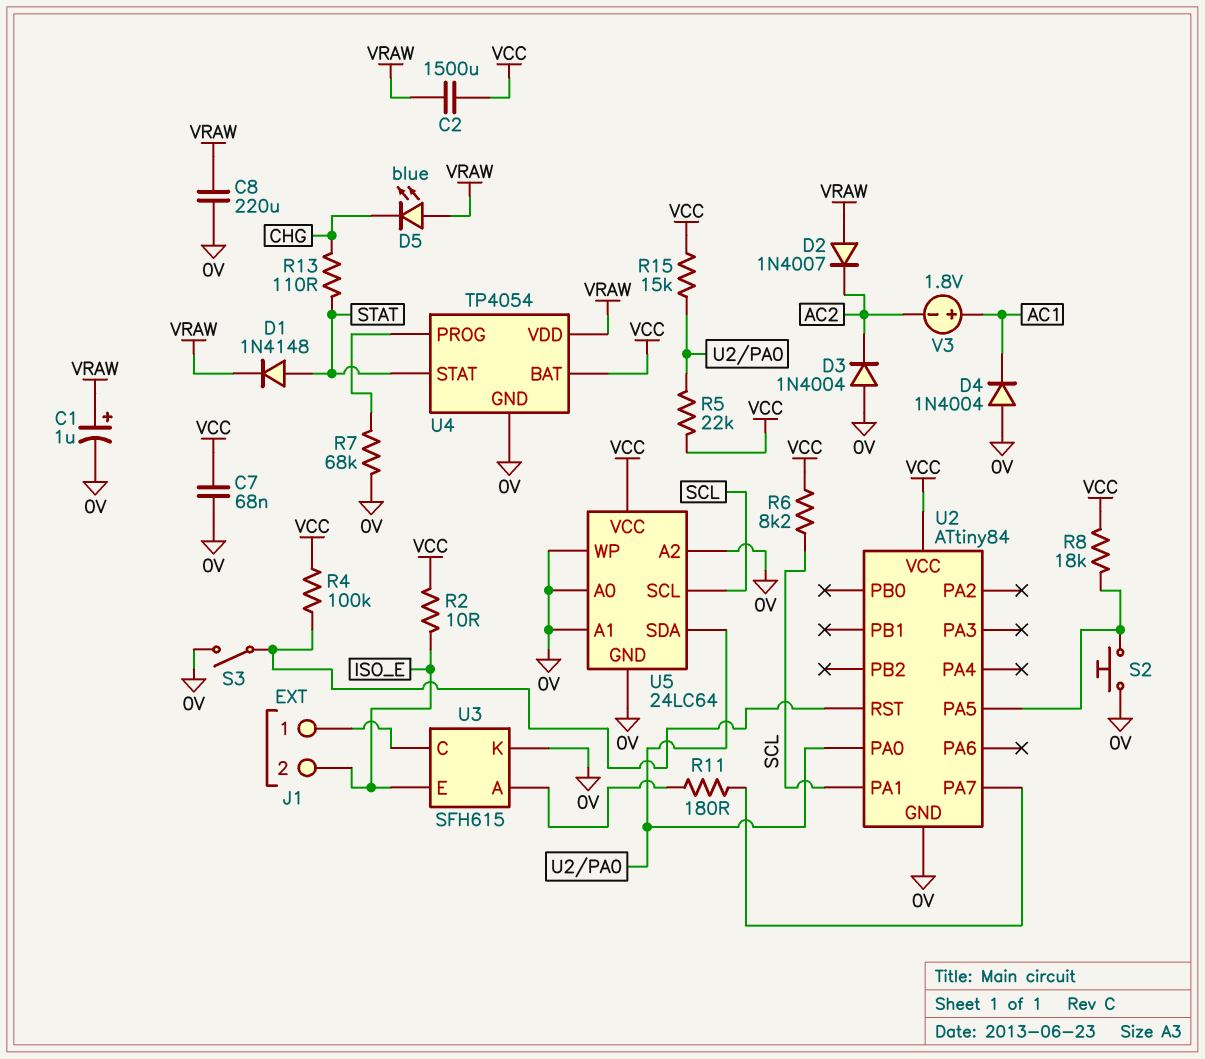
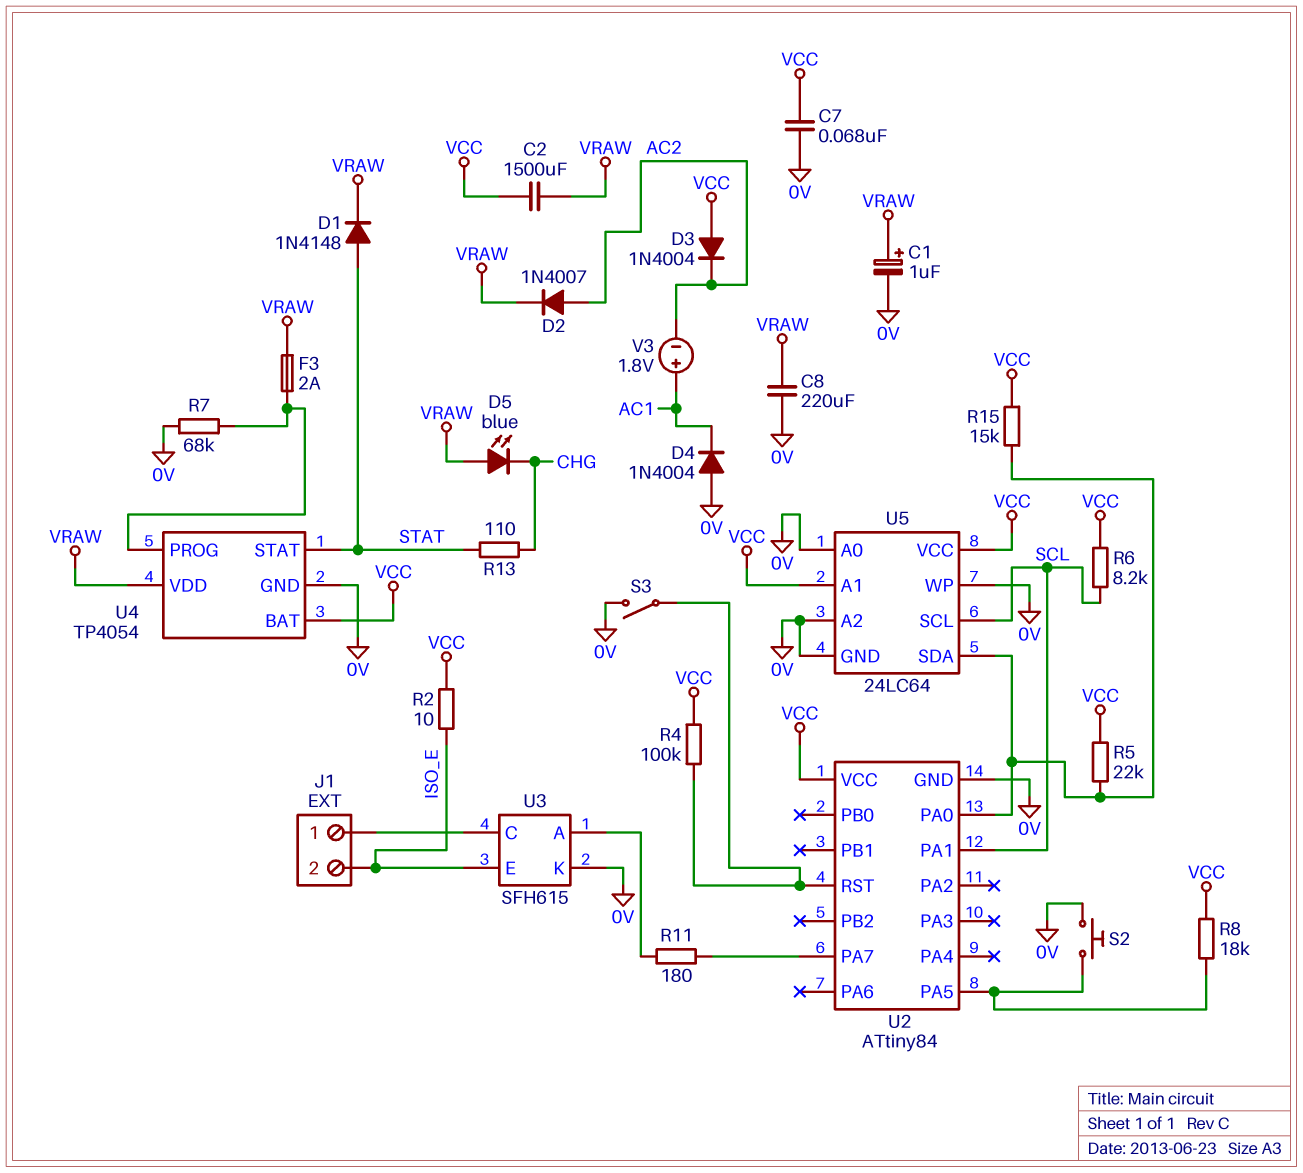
D2: diode 1N4007 (A VRAW, K AC2) -> diode 1N4007 (A AC2, K VRAW)
D3: diode 1N4004 (A 0V, K AC2) -> diode 1N4004 (A VCC, K AC2)
F3: none -> 2A (U4/PROG, VRAW)
U5 pin A1: 0V -> VCC

